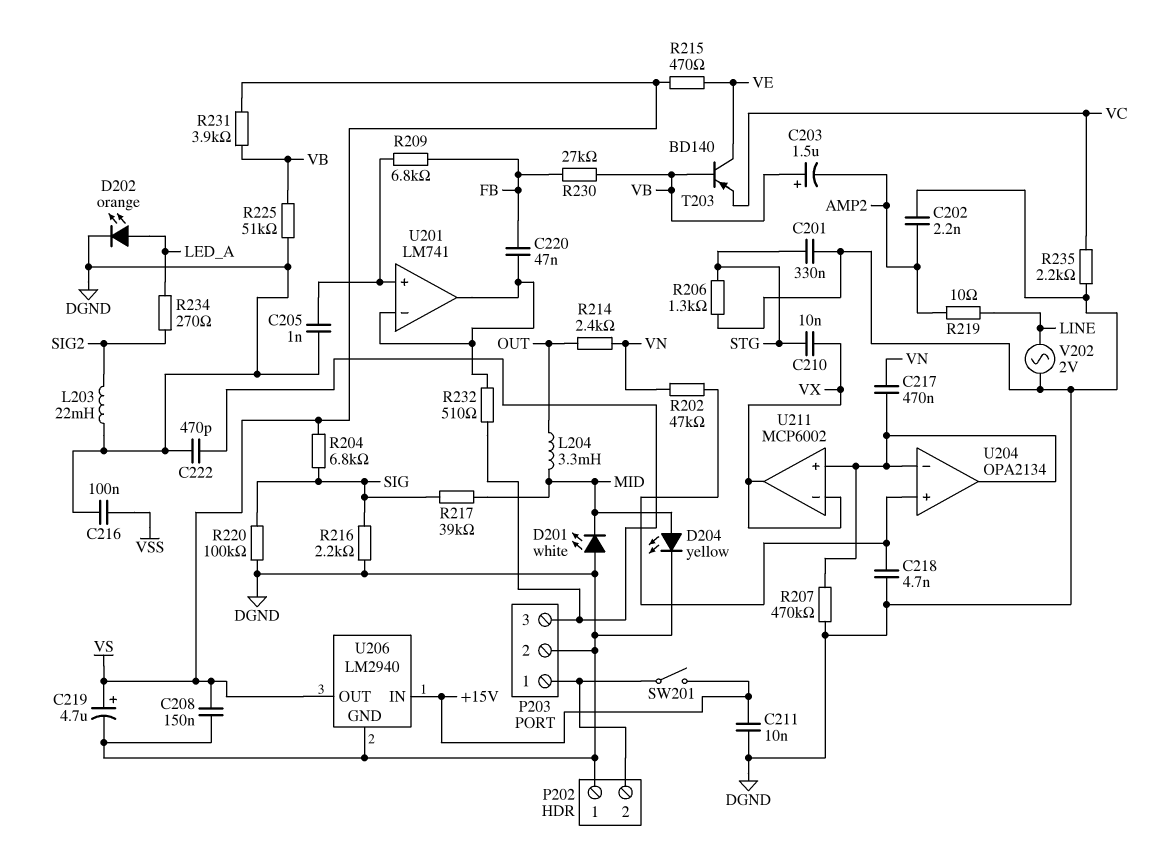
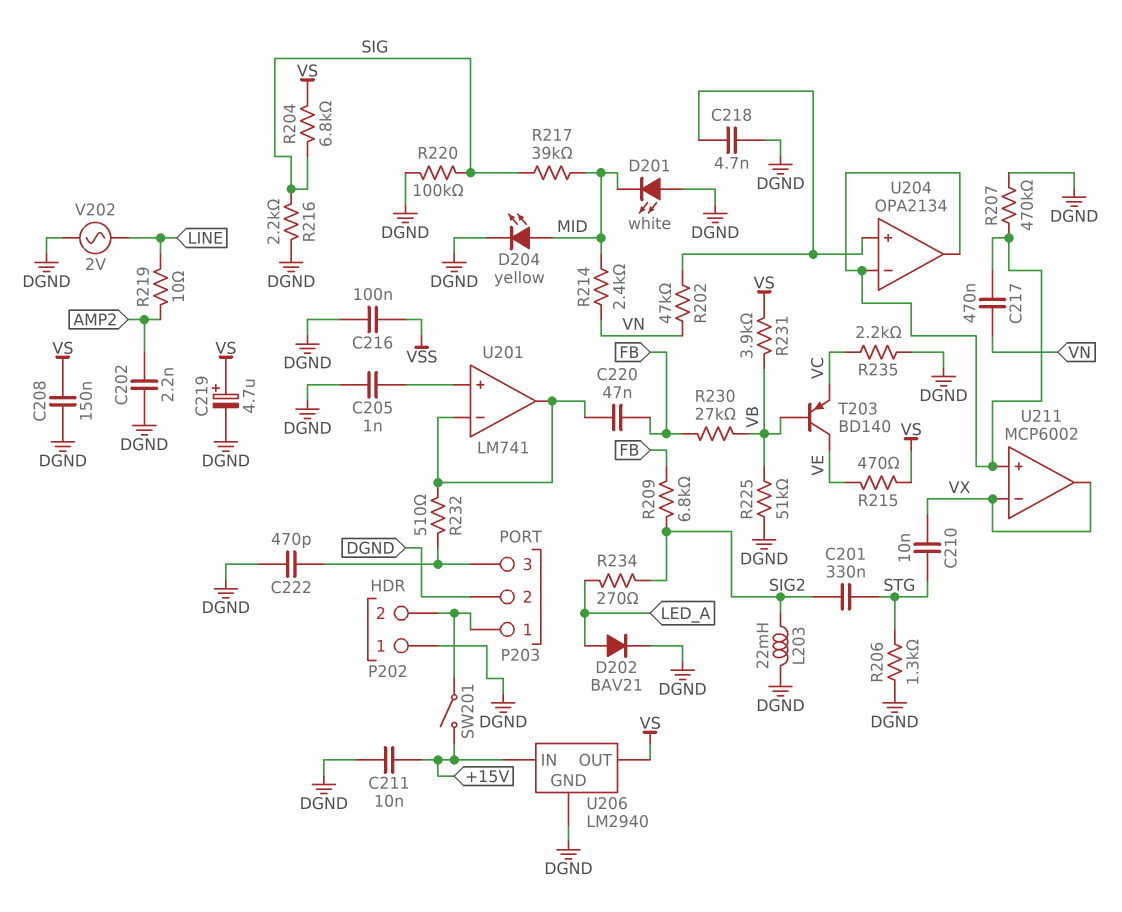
C201: 330nF (DGND, STG) -> 330nF (SIG2, STG)
C203: 1.5uF (plus VB, minus AMP2) -> none
D202: LED orange (A LED_A, K DGND) -> diode BAV21 (A LED_A, K DGND)
L204: 3.3mH (MID, OUT) -> none
R209: 6.8k (FB, U201/in+) -> 6.8k (FB, SIG2)
R214: 2.4k (OUT, VN) -> 2.4k (MID, VN)

